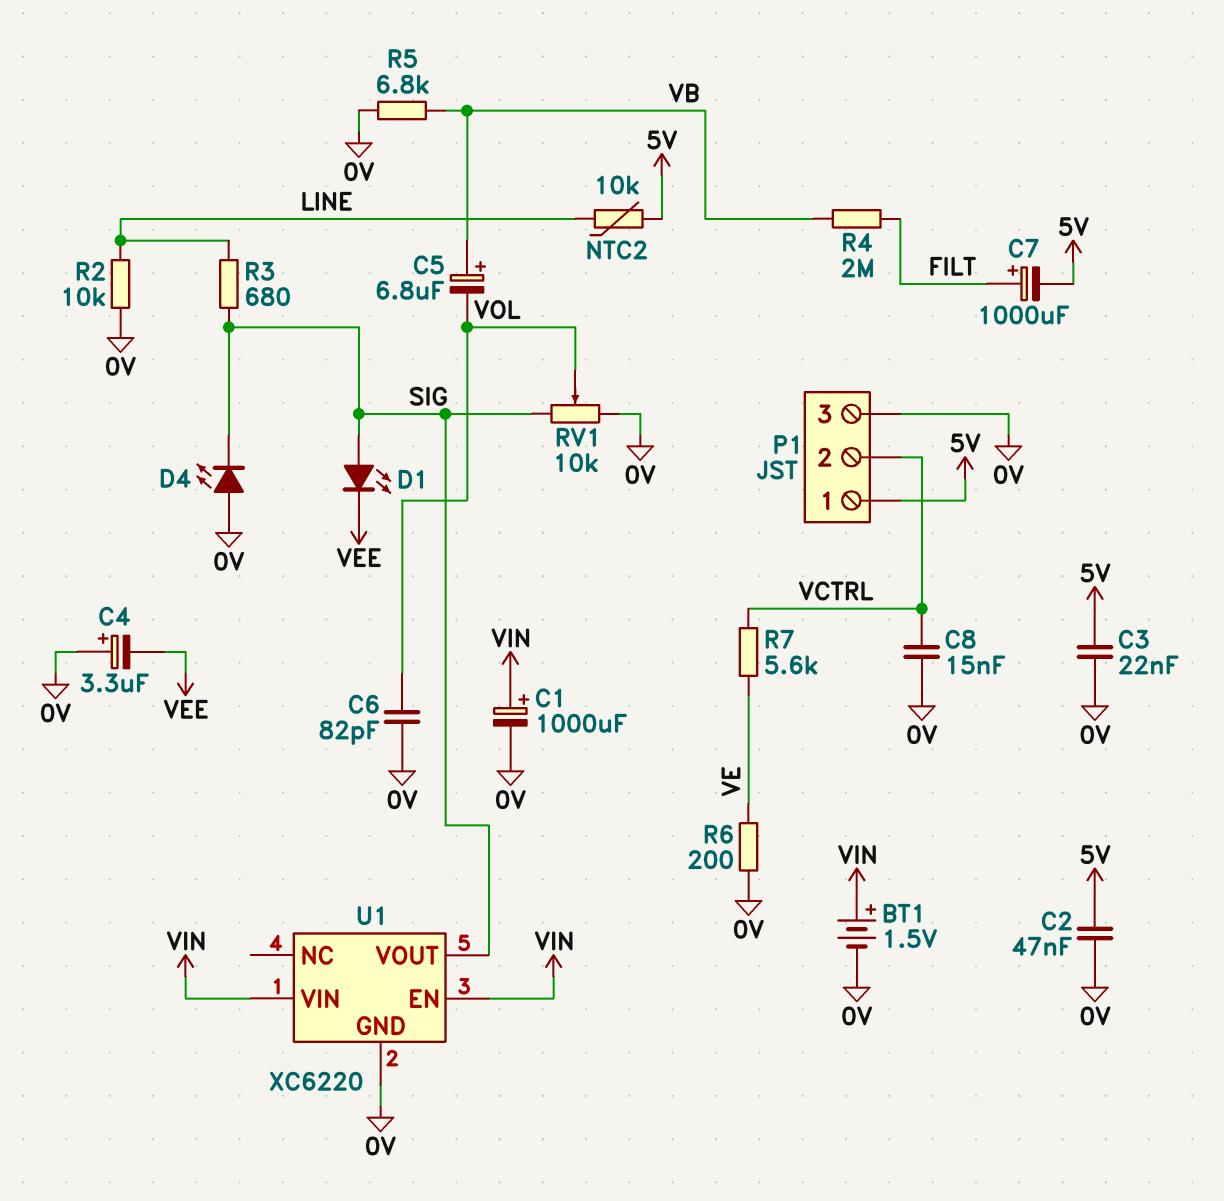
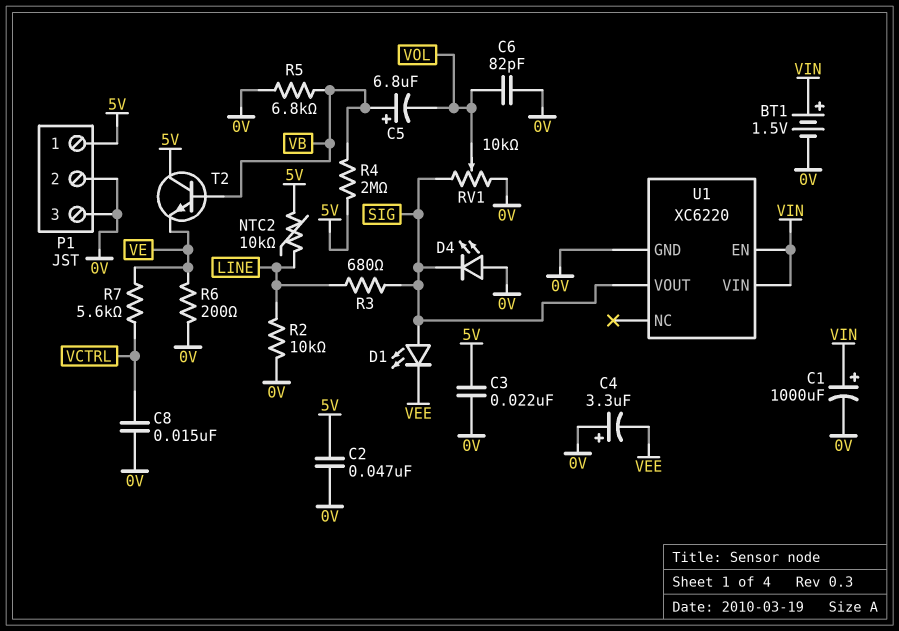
C7: 1000uF (plus FILT, minus 5V) -> none
P1 pin 2: VCTRL -> 0V
R4: 2M (FILT, VB) -> 2M (5V, VB)
T2: none -> NPN (B VB, C 5V, E VE)

